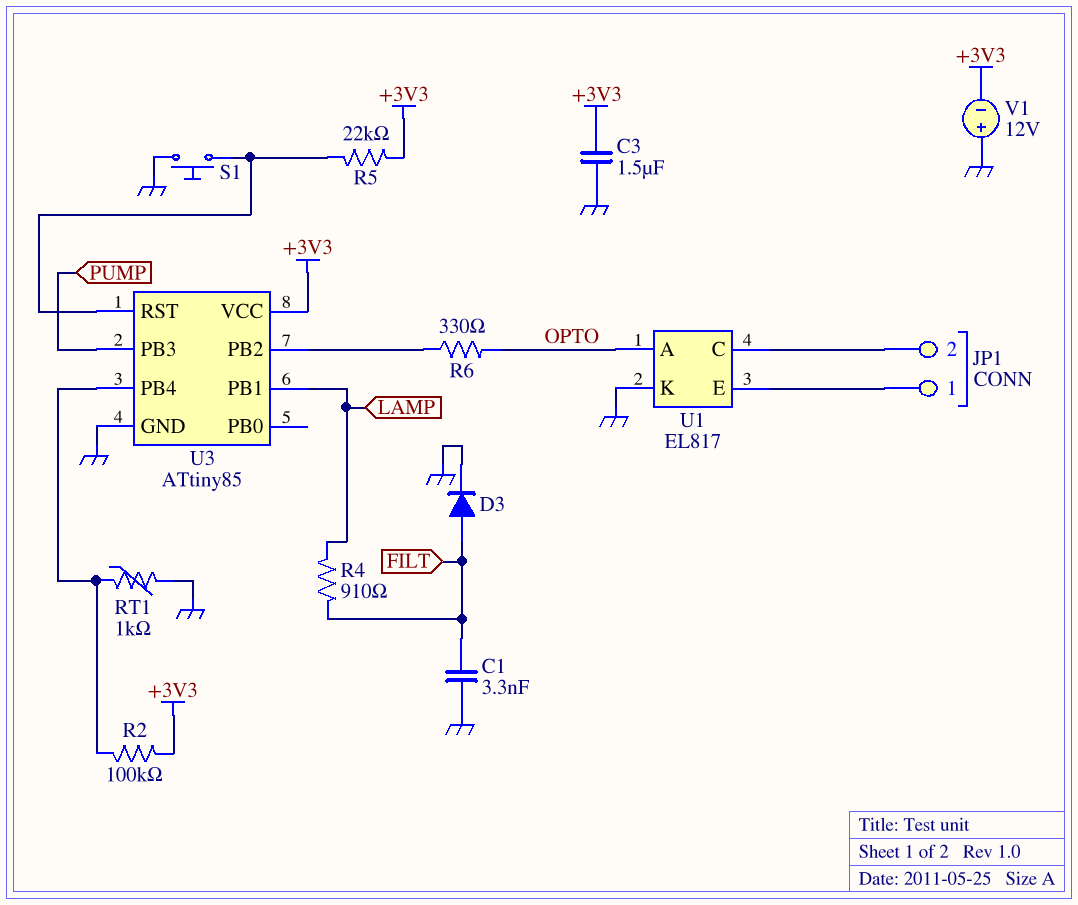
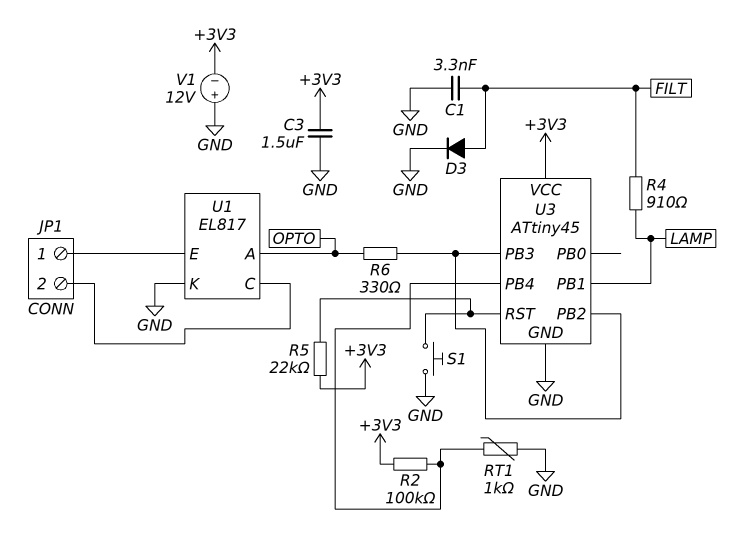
U3: ATtiny85 -> ATtiny45
U3 pin PB3: PUMP -> U3/PB2

